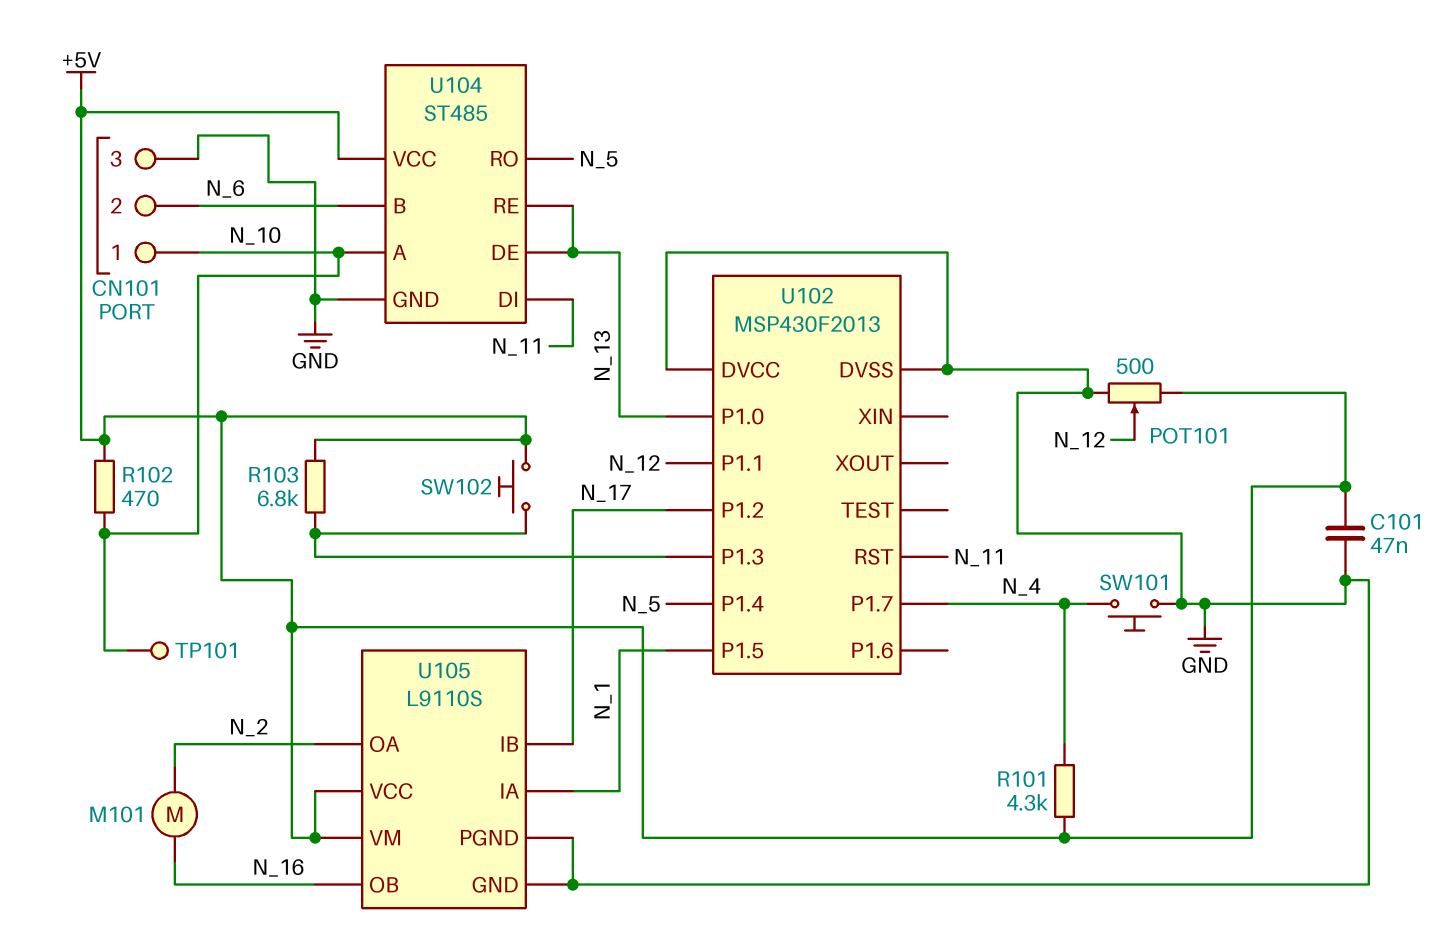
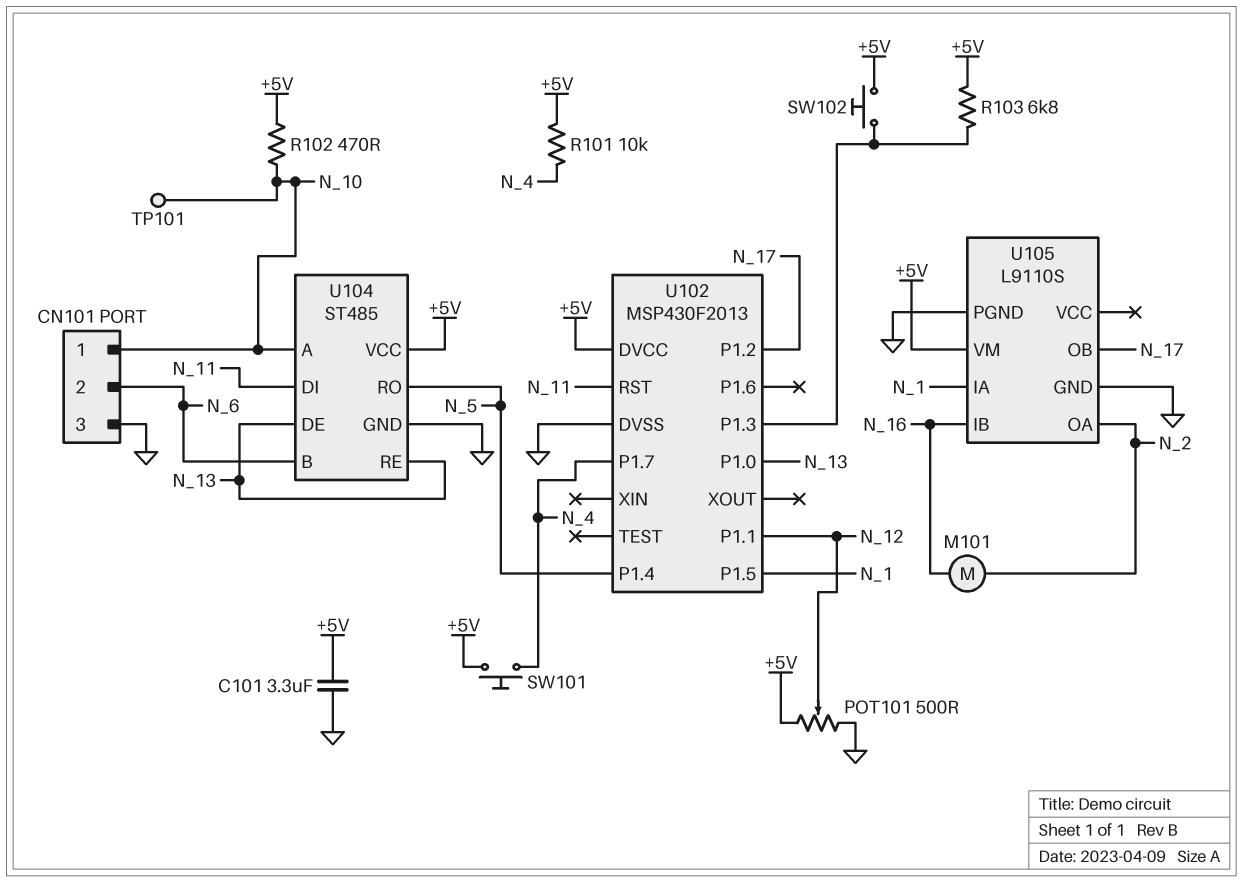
C101: 47nF (+5V, GND) -> 3.3uF (+5V, GND)
R101: 4.3k (+5V, N_4) -> 10k (+5V, N_4)
SW101: button (GND, N_4) -> button (+5V, N_4)
U102 pin DVCC: GND -> +5V
U105 pin IB: N_17 -> N_16
U105 pin OB: N_16 -> N_17
U105 pin VCC: +5V -> none

